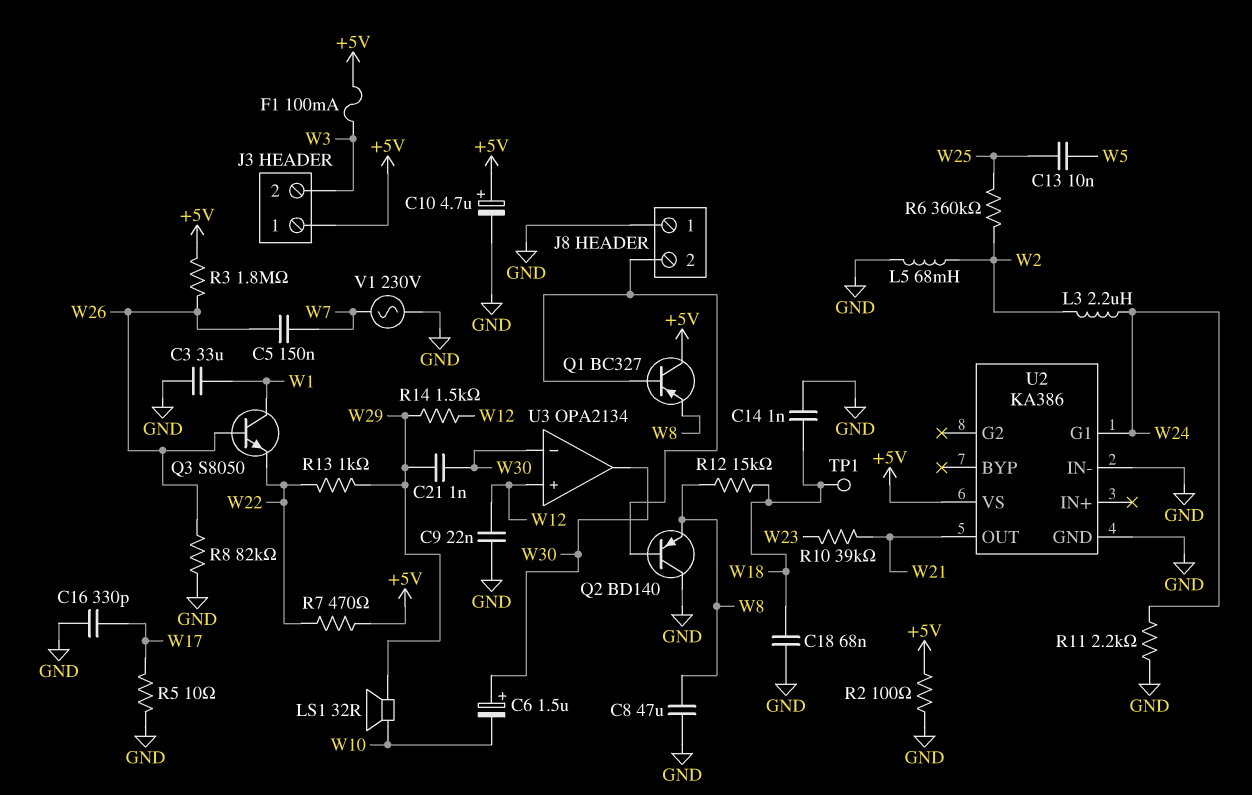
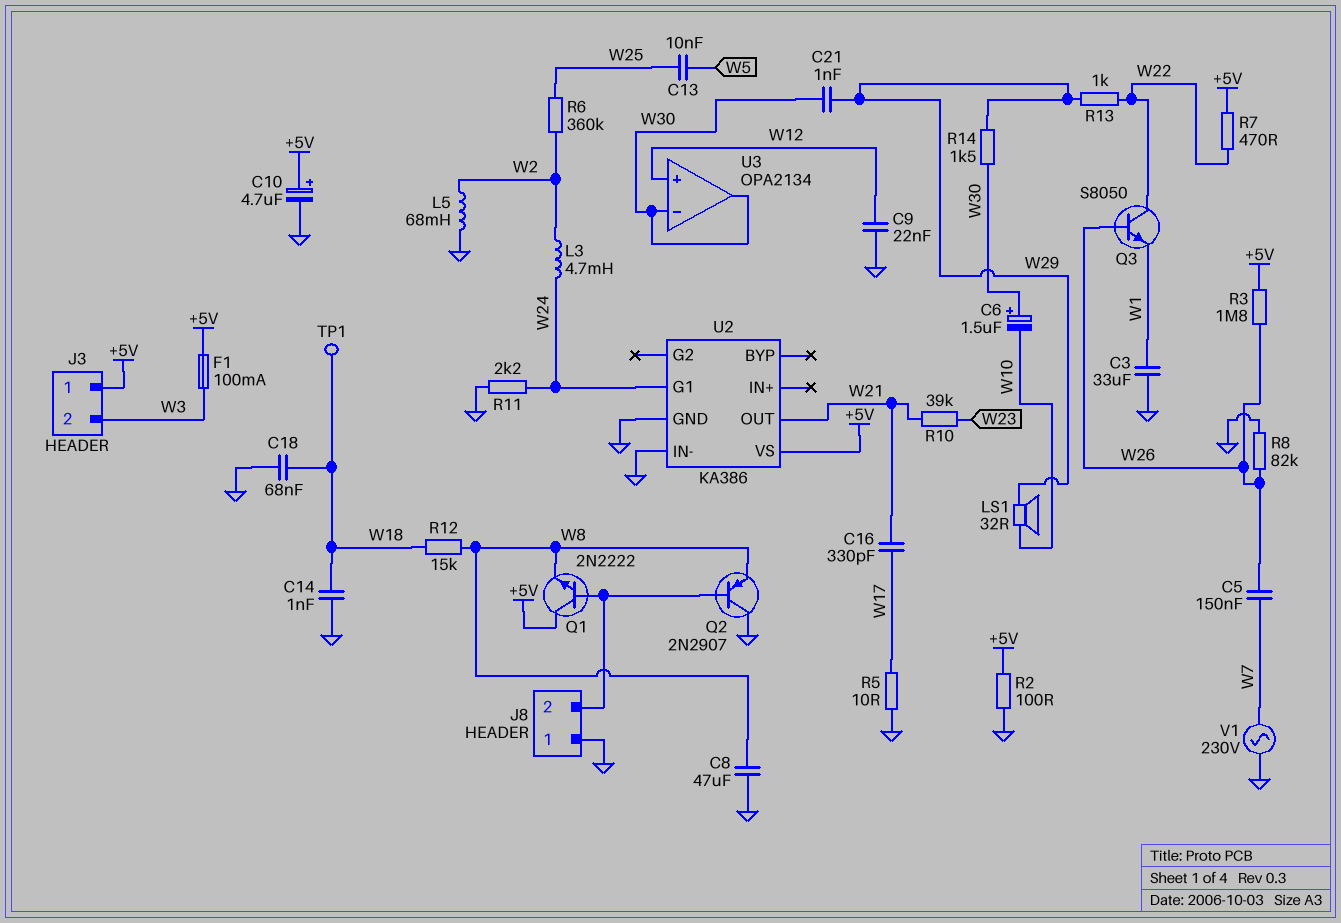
C16: 330pF (GND, W17) -> 330pF (W17, W21)
L3: 2.2uH (W2, W24) -> 4.7mH (W2, W24)
Q1: PNP BC327 (B J8/2, C +5V, E W8) -> NPN 2N2222 (B J8/2, C +5V, E W8)
Q2: PNP BD140 (B J8/2, C GND, E W8) -> PNP 2N2907 (B J8/2, C GND, E W8)
Q3: NPN S8050 (B W26, C W1, E W22) -> NPN S8050 (B W26, C W22, E W1)
R14: 1.5k (W12, W29) -> 1.5k (W29, W30)

